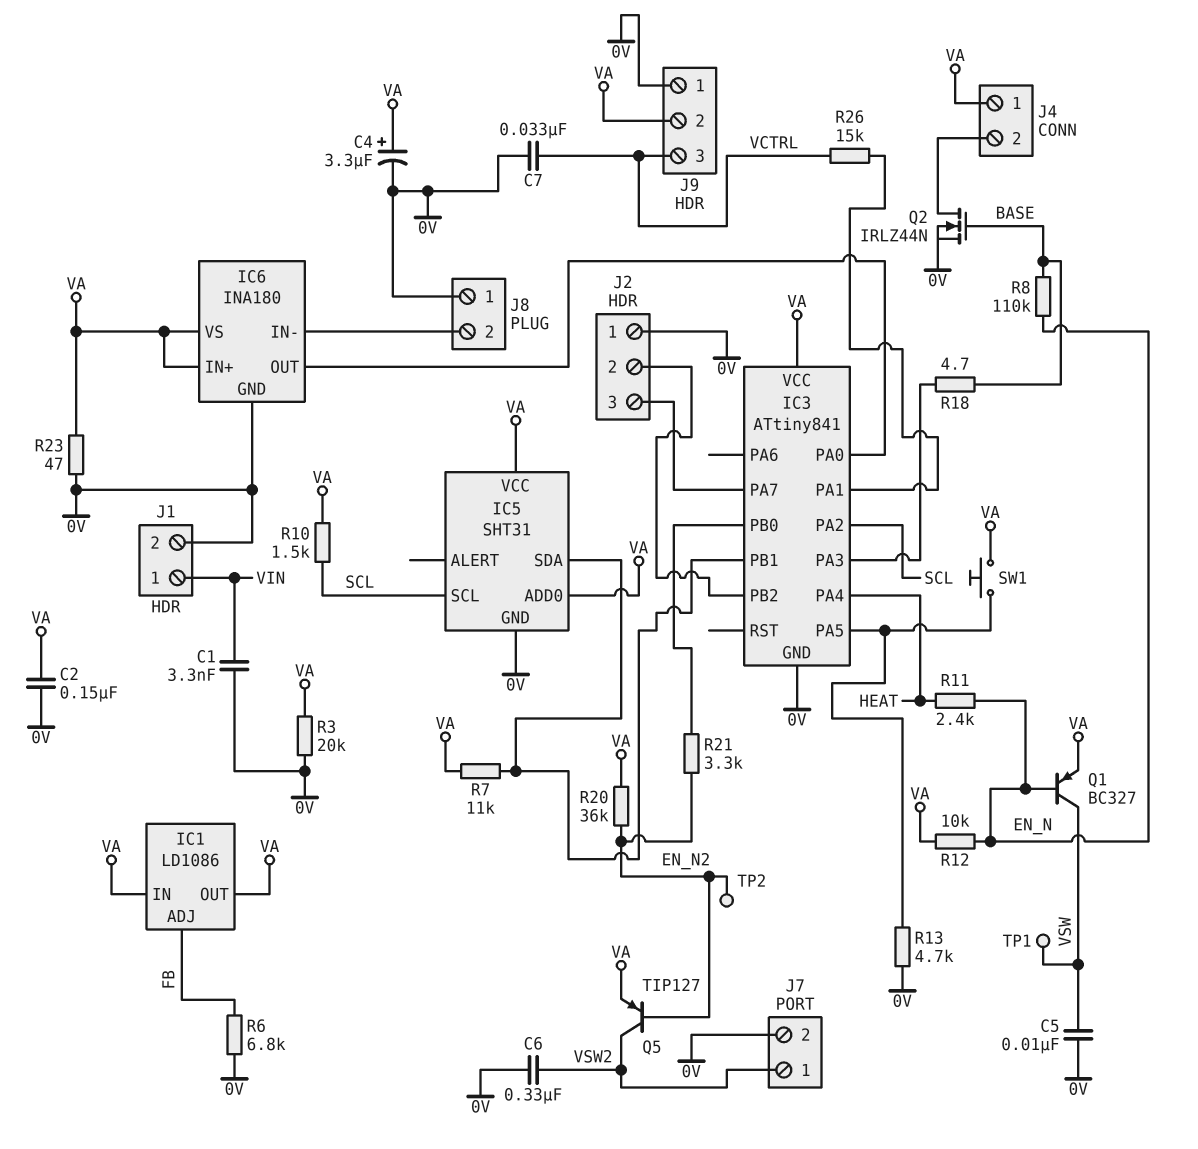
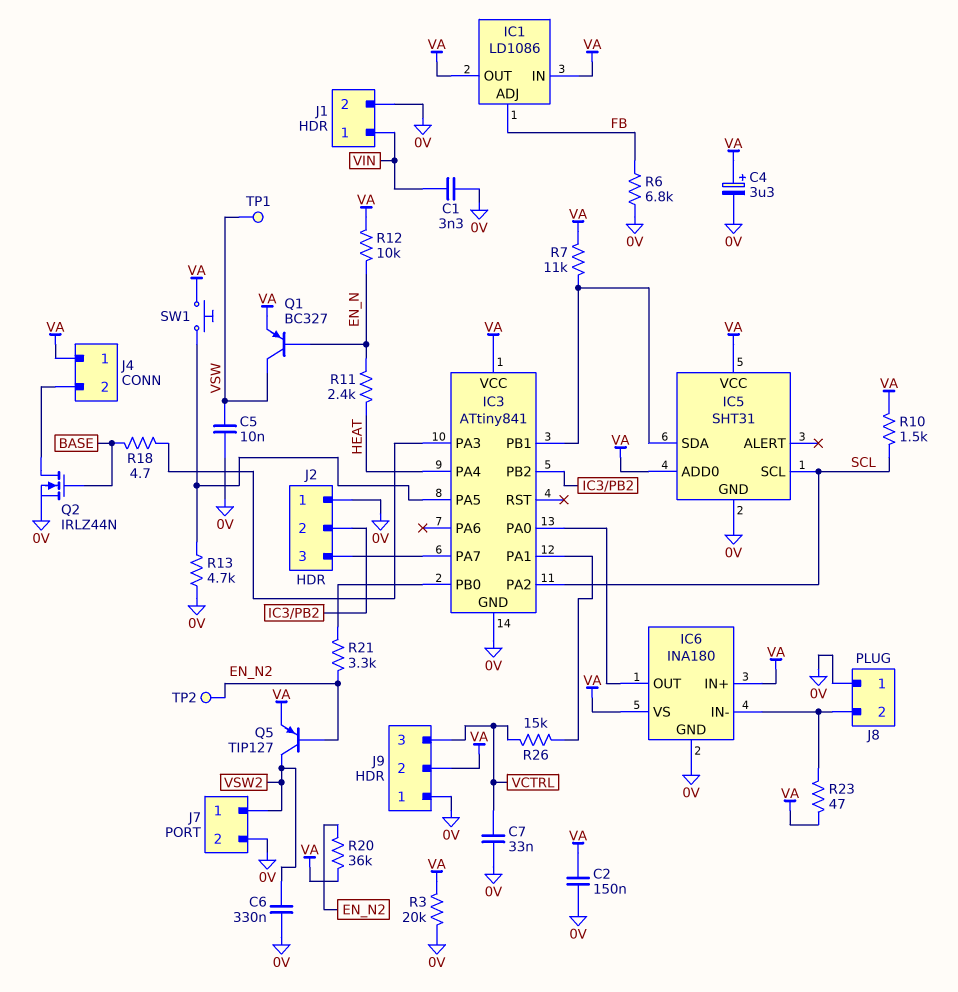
R8: 110k (BASE, EN_N) -> none
R23: 47 (0V, VA) -> 47 (IC6/IN-, VA)

